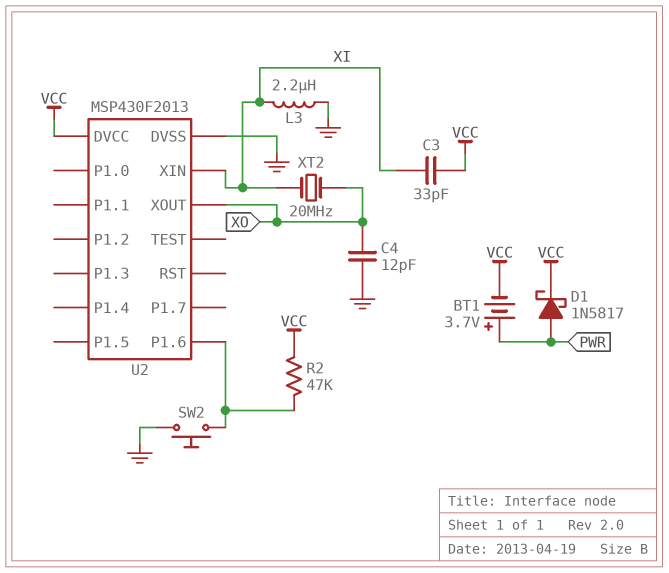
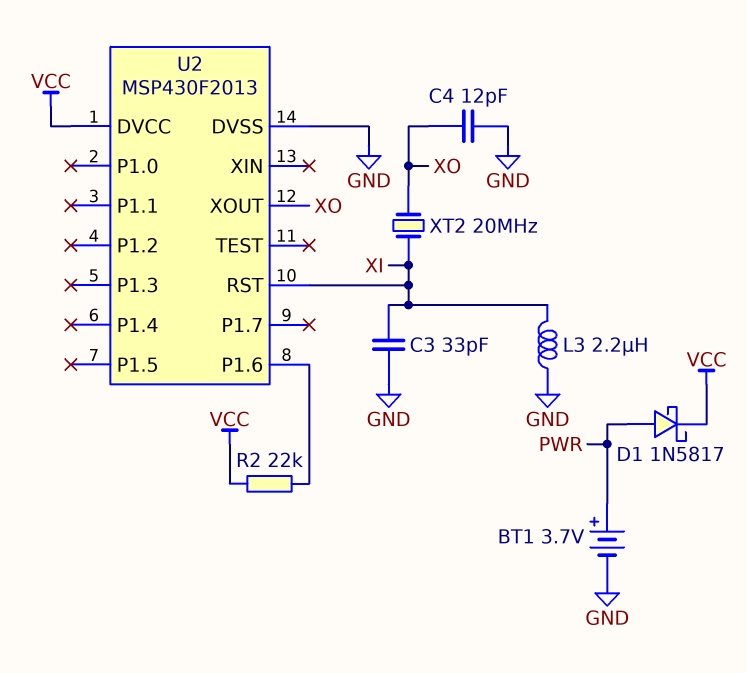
BT1: 3.7V (plus PWR, minus VCC) -> 3.7V (plus PWR, minus GND)
C3: 33pF (VCC, XI) -> 33pF (GND, XI)
R2: 47k (U2/P1.6, VCC) -> 22k (U2/P1.6, VCC)
SW2: button (GND, U2/P1.6) -> none
U2 pin RST: none -> XI
U2 pin XIN: XI -> none

